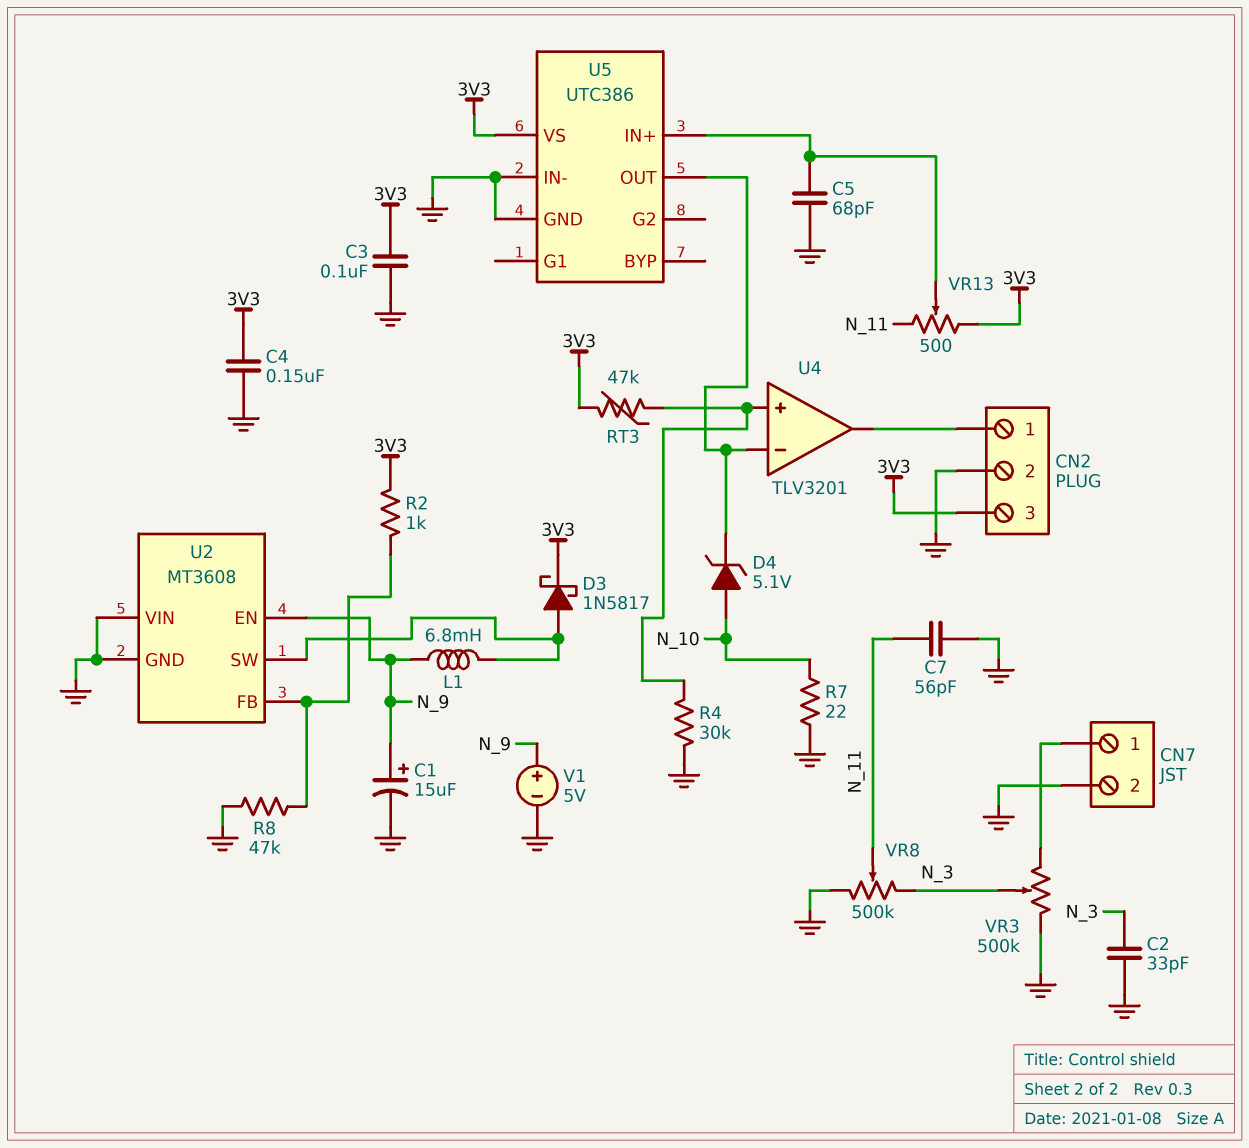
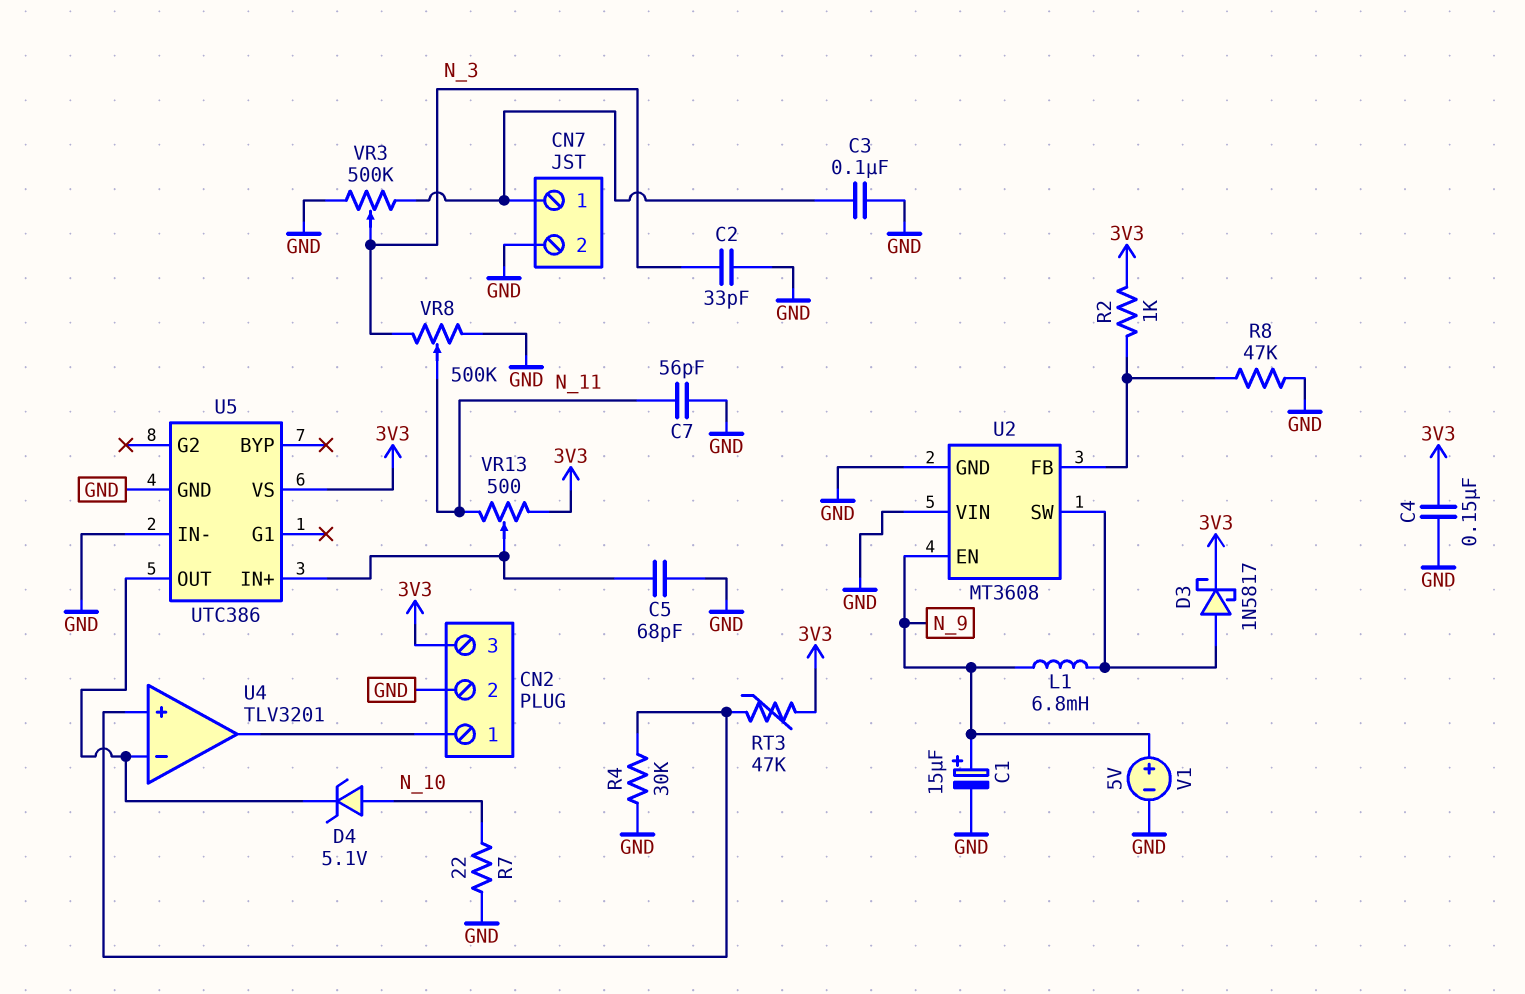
C3: 100nF (3V3, GND) -> 100nF (CN7/1, GND)

